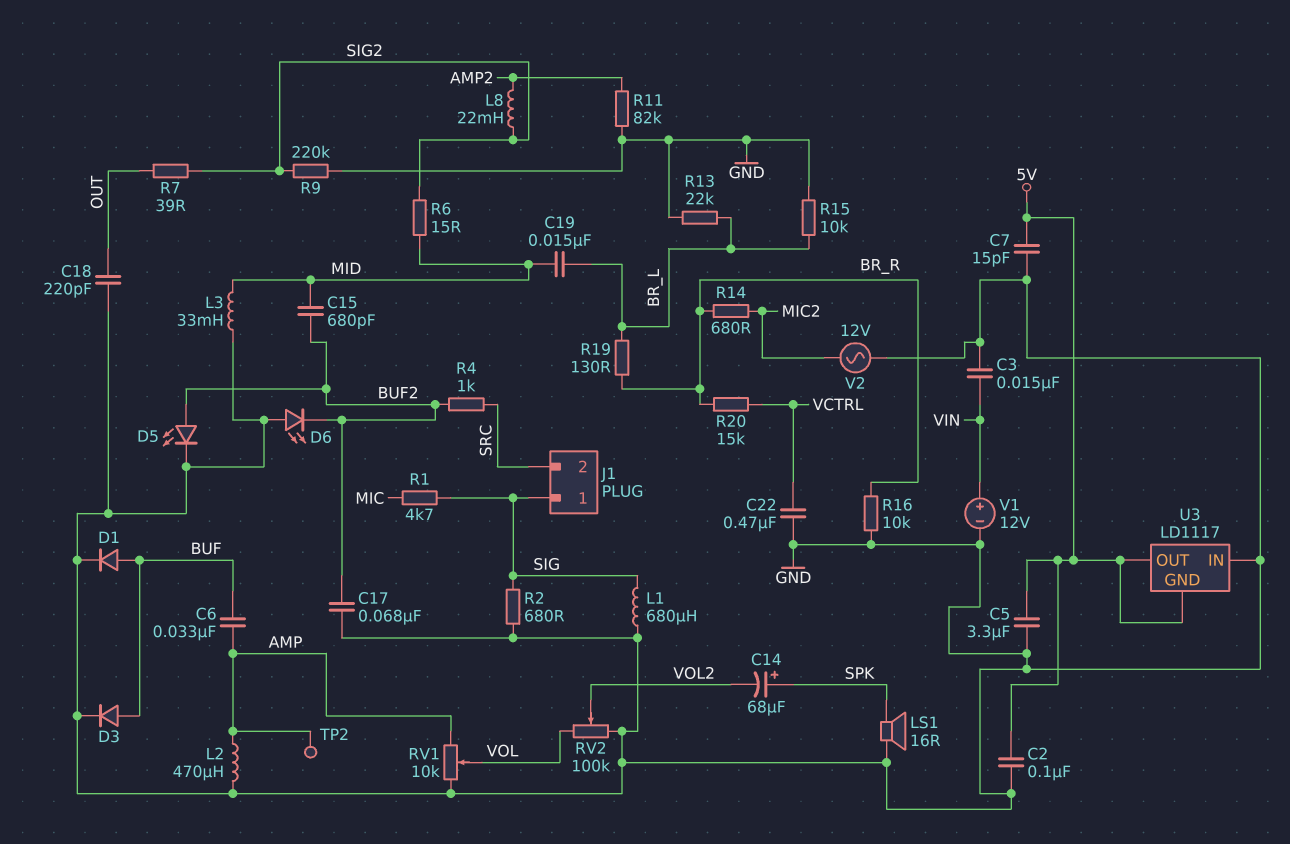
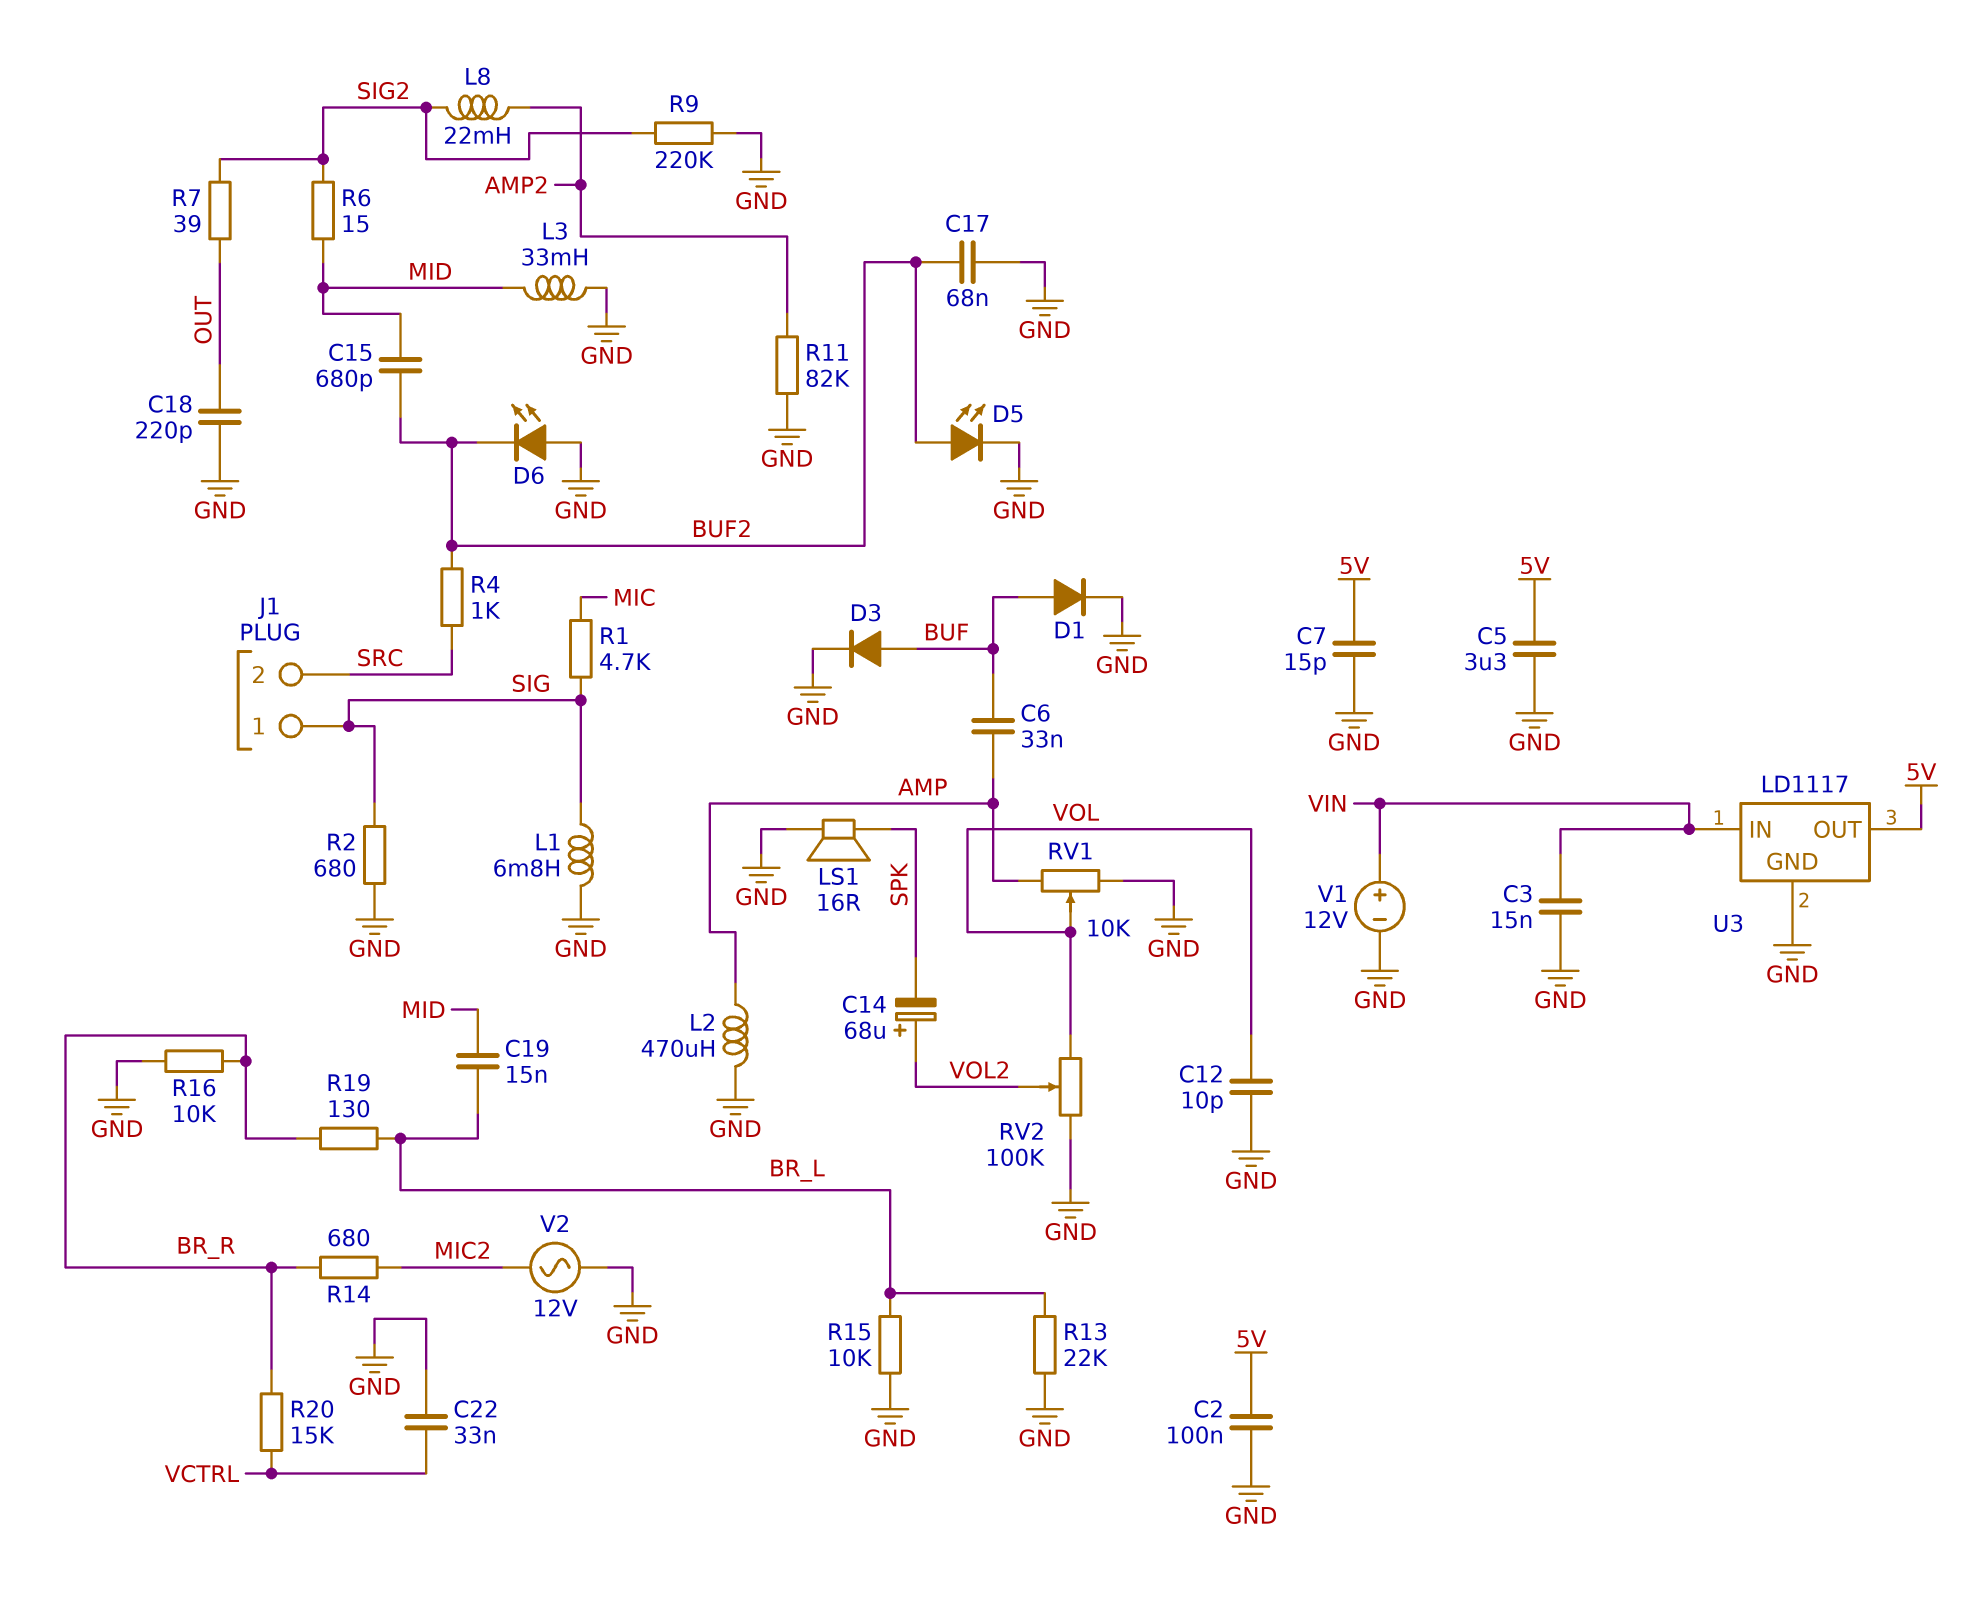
C12: none -> 10pF (GND, VOL)
C14: 68uF (plus SPK, minus VOL2) -> 68uF (plus VOL2, minus SPK)
C22: 470nF (GND, VCTRL) -> 33nF (GND, VCTRL)
L1: 680uH (GND, SIG) -> 6.8mH (GND, SIG)
TP2: test point (AMP) -> none
U3 pin GND: 5V -> GND
U3 pin IN: GND -> VIN

